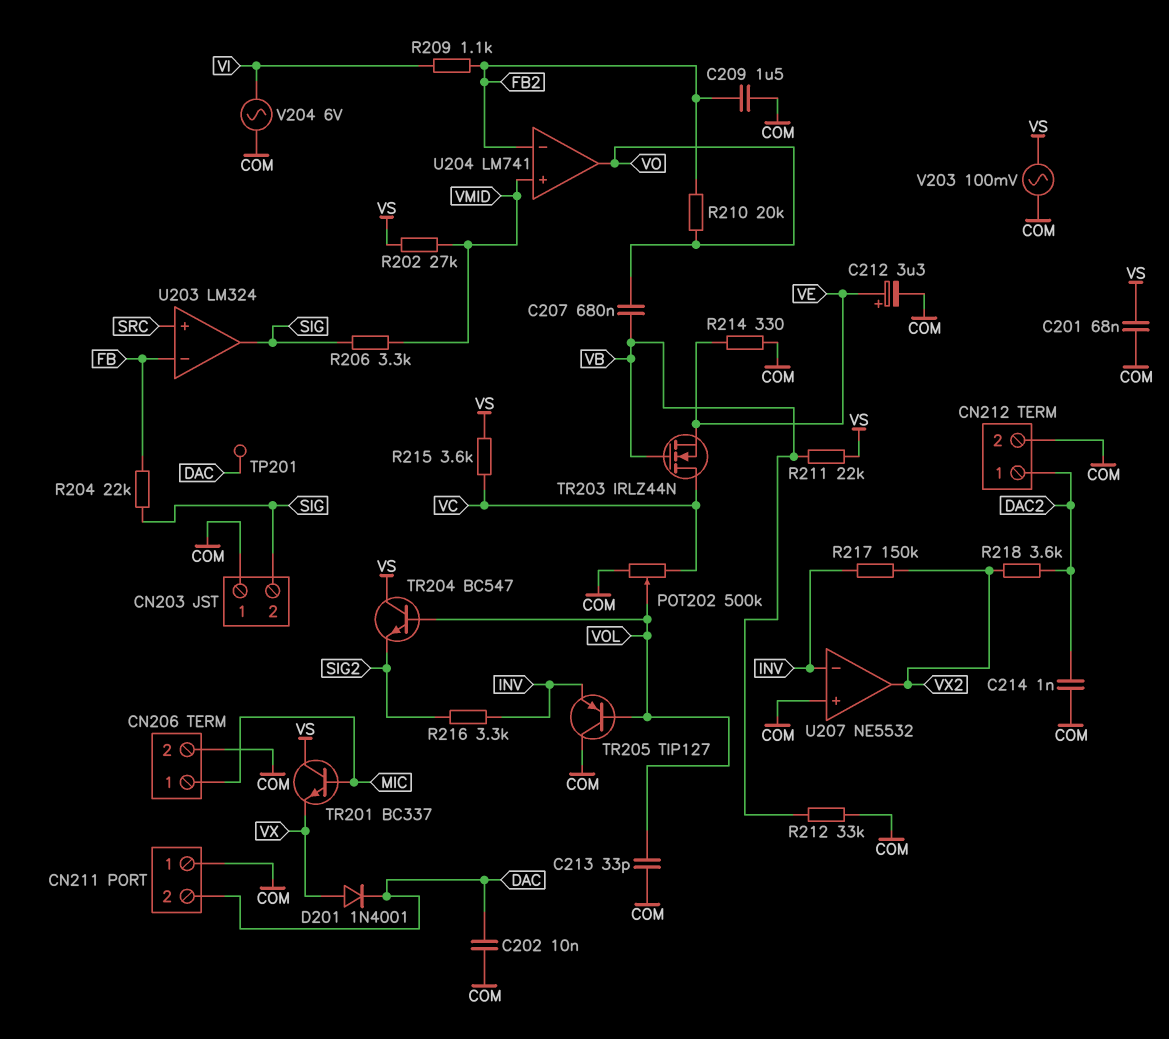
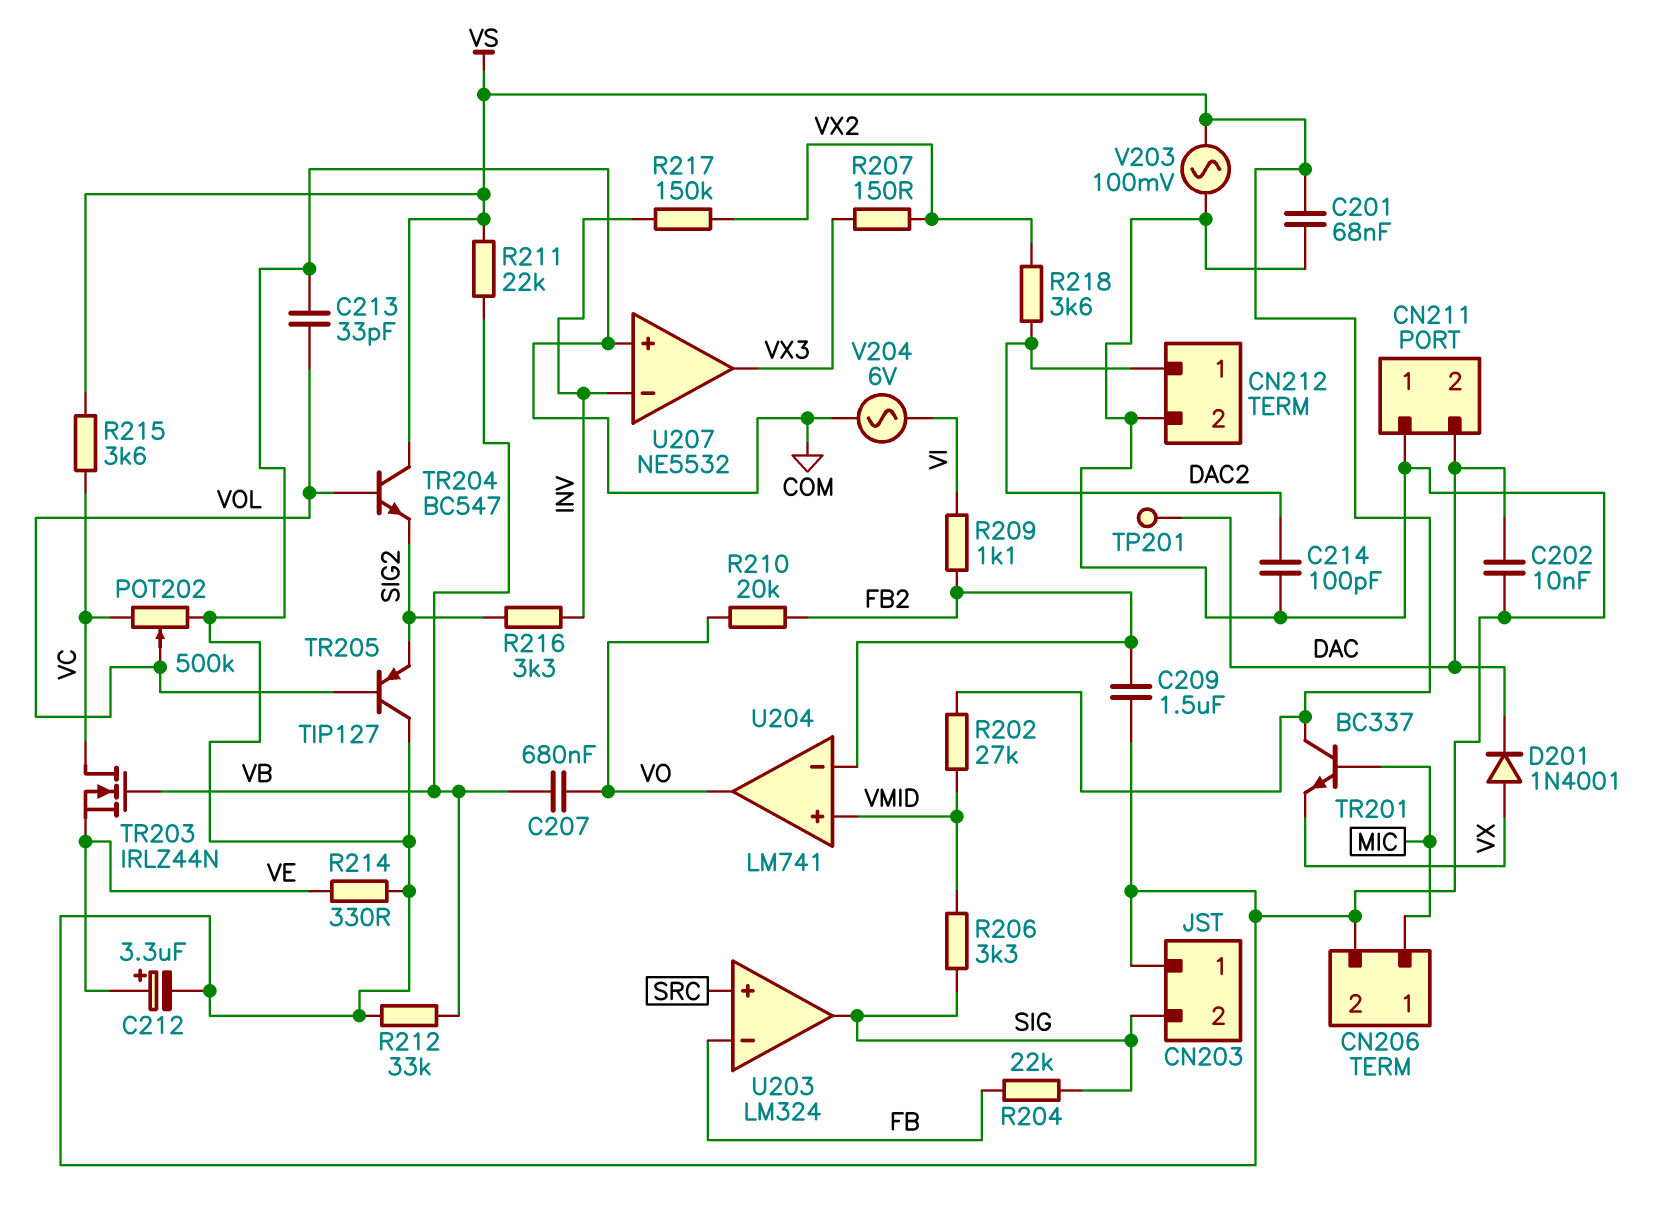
C214: 1nF (COM, DAC2) -> 100pF (COM, DAC2)
R207: none -> 150 (VX2, VX3)
TR205: PNP TIP127 (B VOL, C COM, E INV) -> PNP TIP127 (B VOL, C COM, E SIG2)
U207 pin out: VX2 -> VX3

